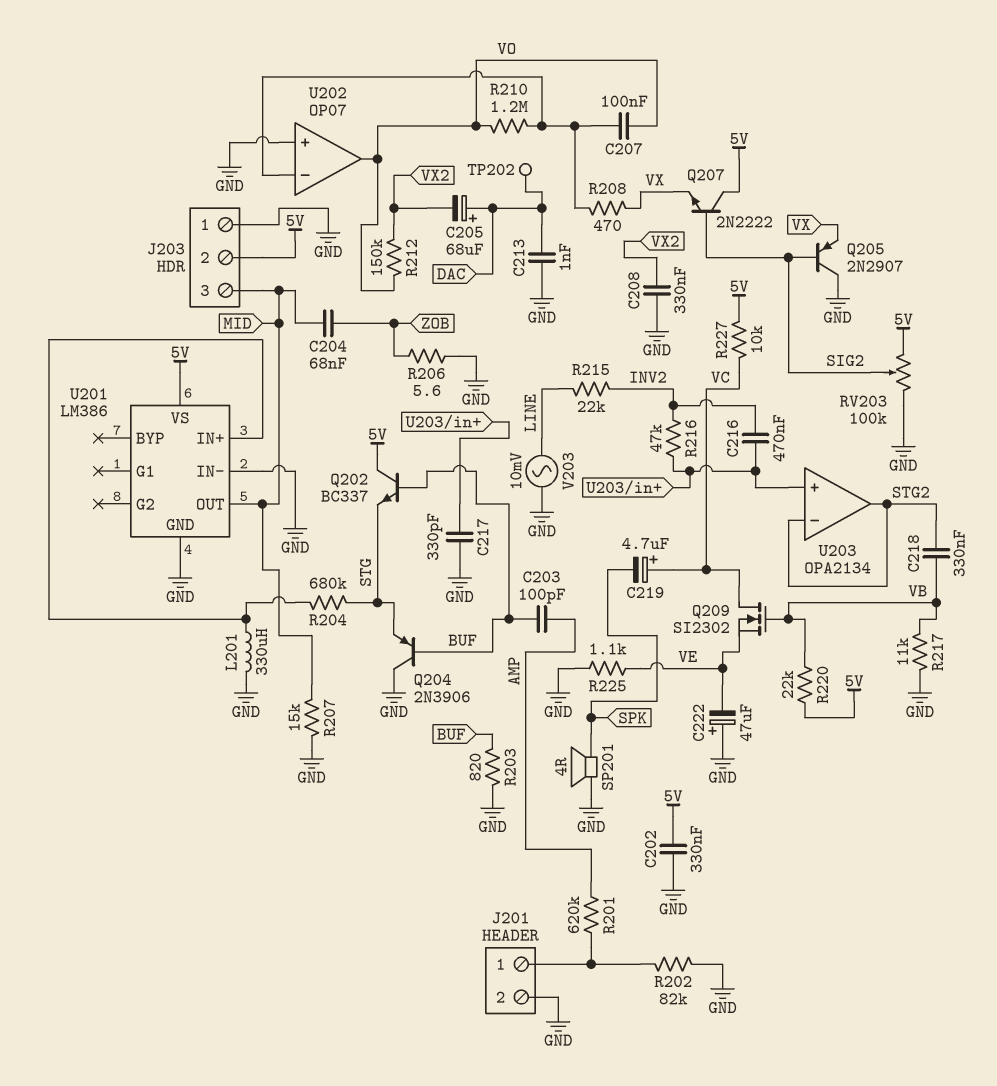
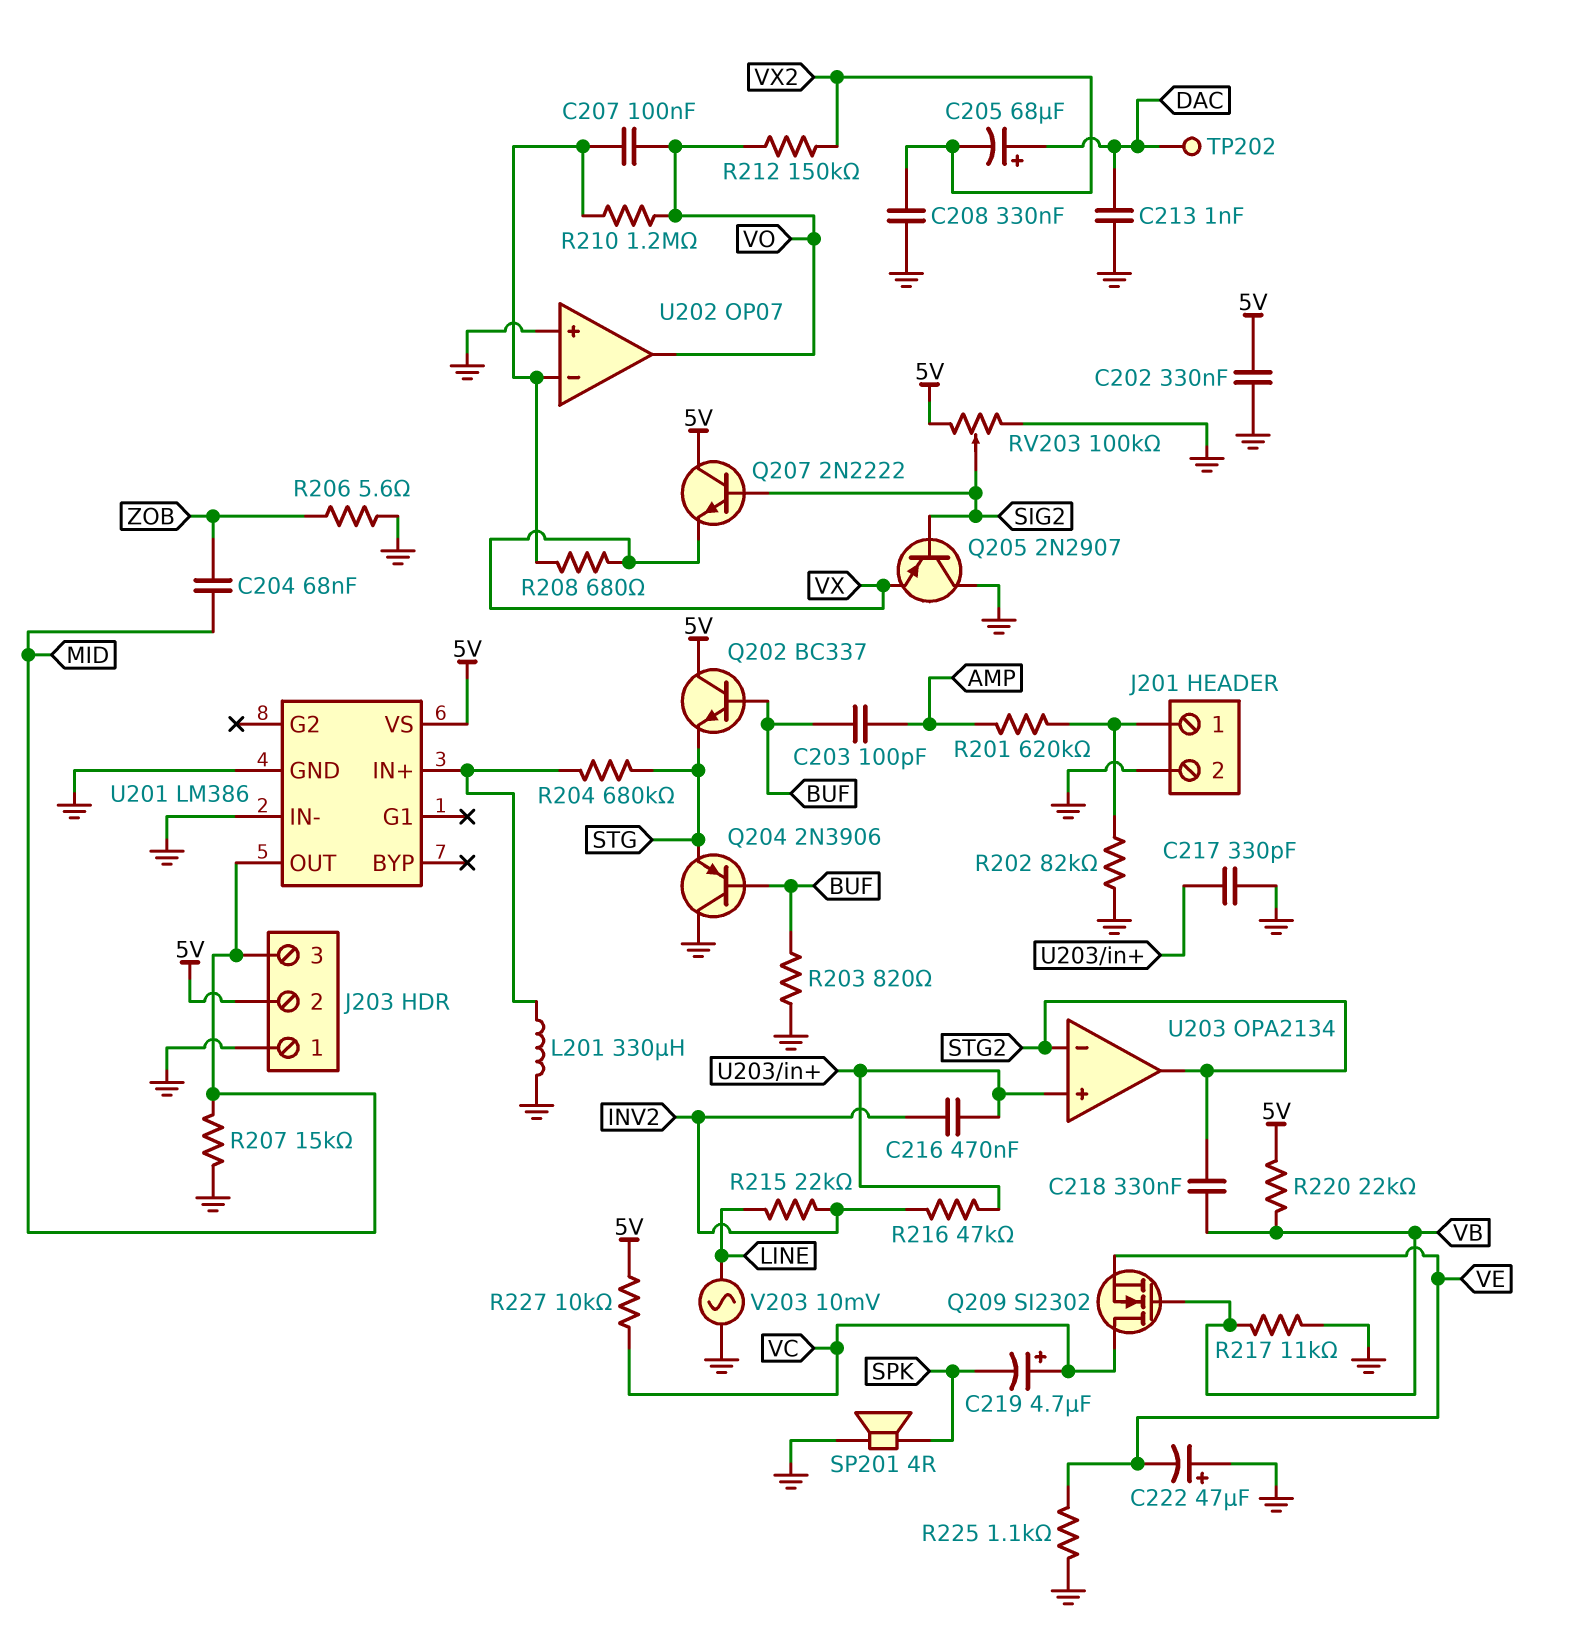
R208: 470 (U202/in-, VX) -> 680 (U202/in-, VX)

